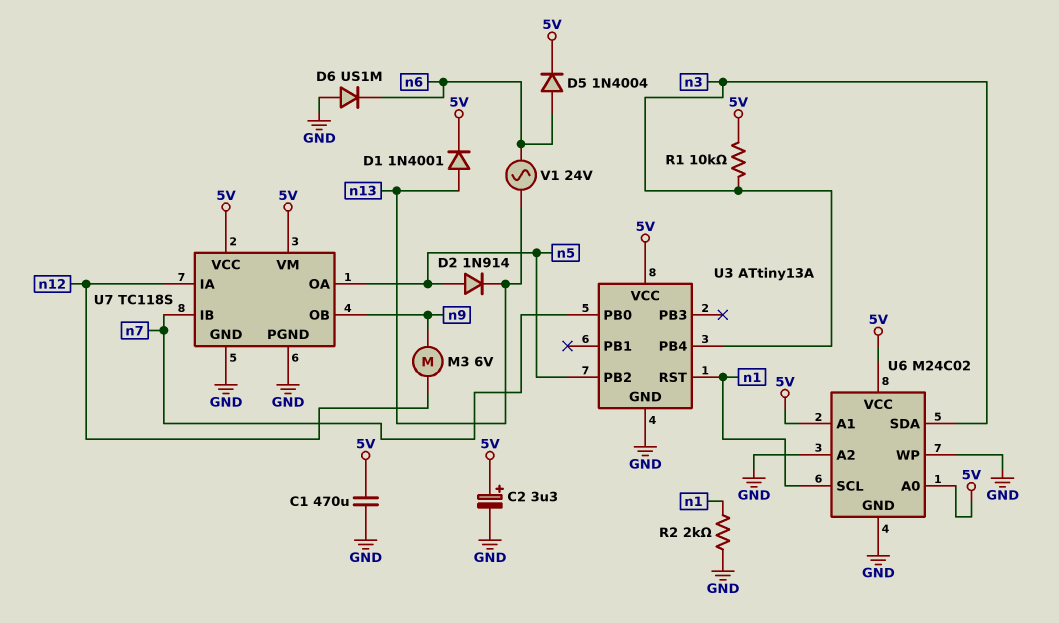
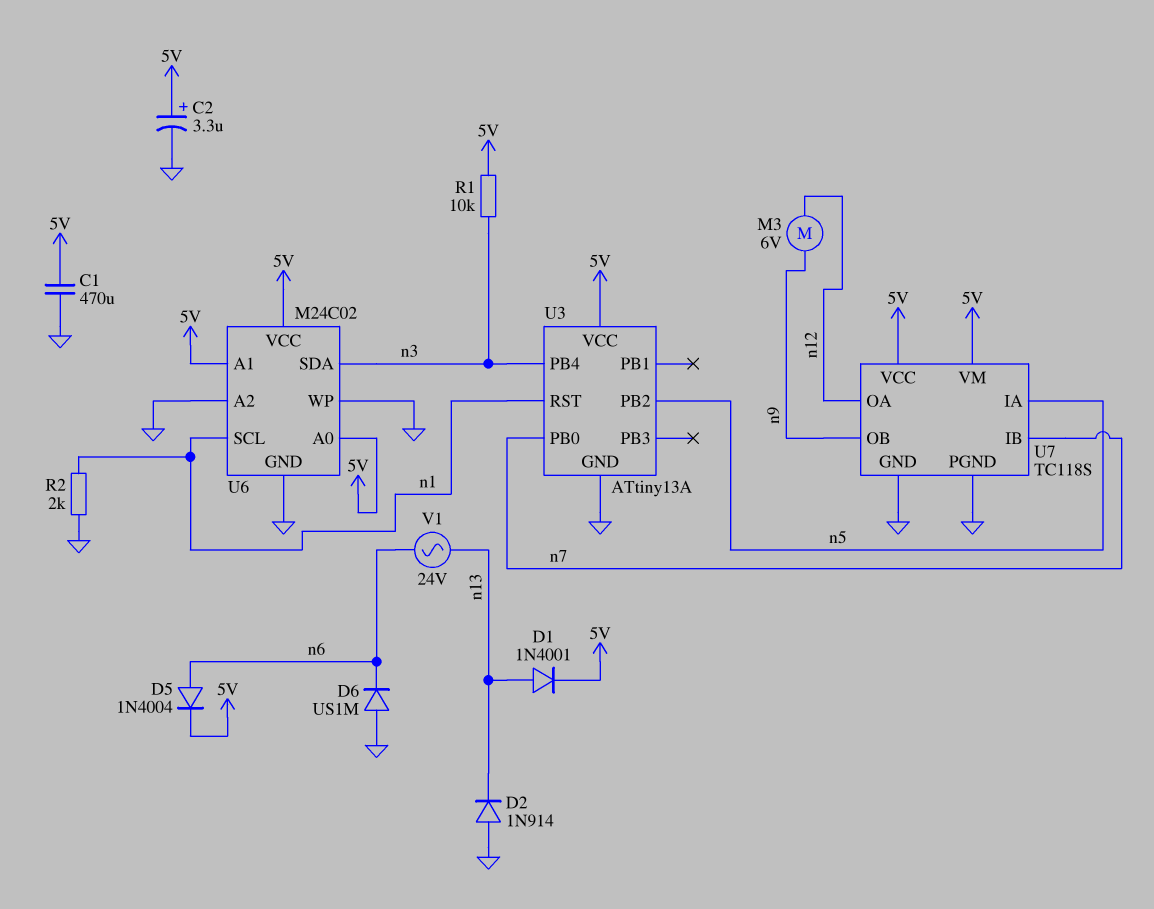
D2: diode 1N914 (A n5, K n13) -> diode 1N914 (A GND, K n13)
U7 pin IA: n12 -> n5
U7 pin OA: n5 -> n12

